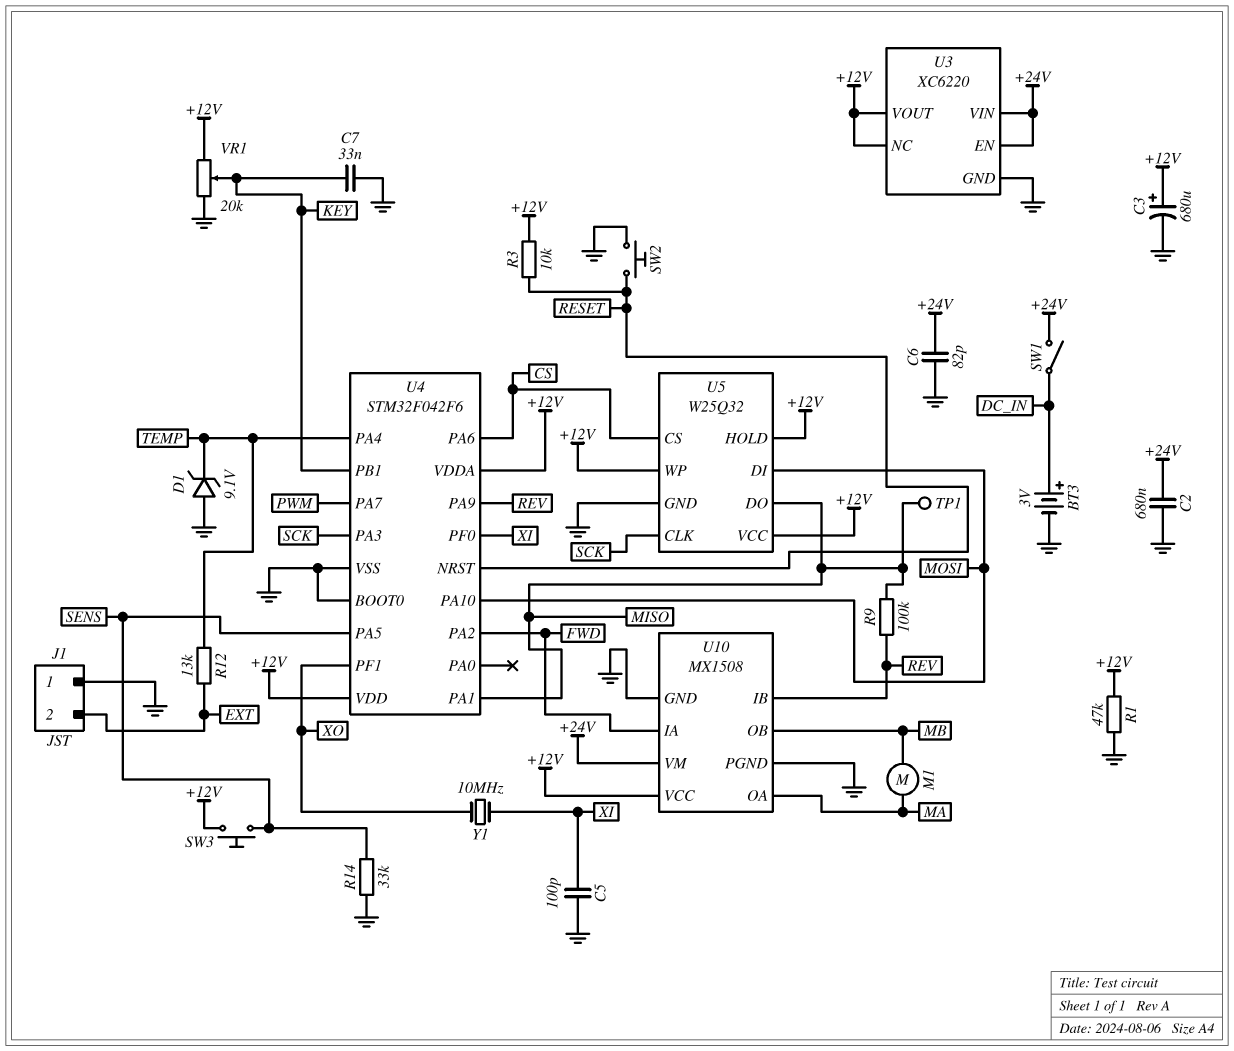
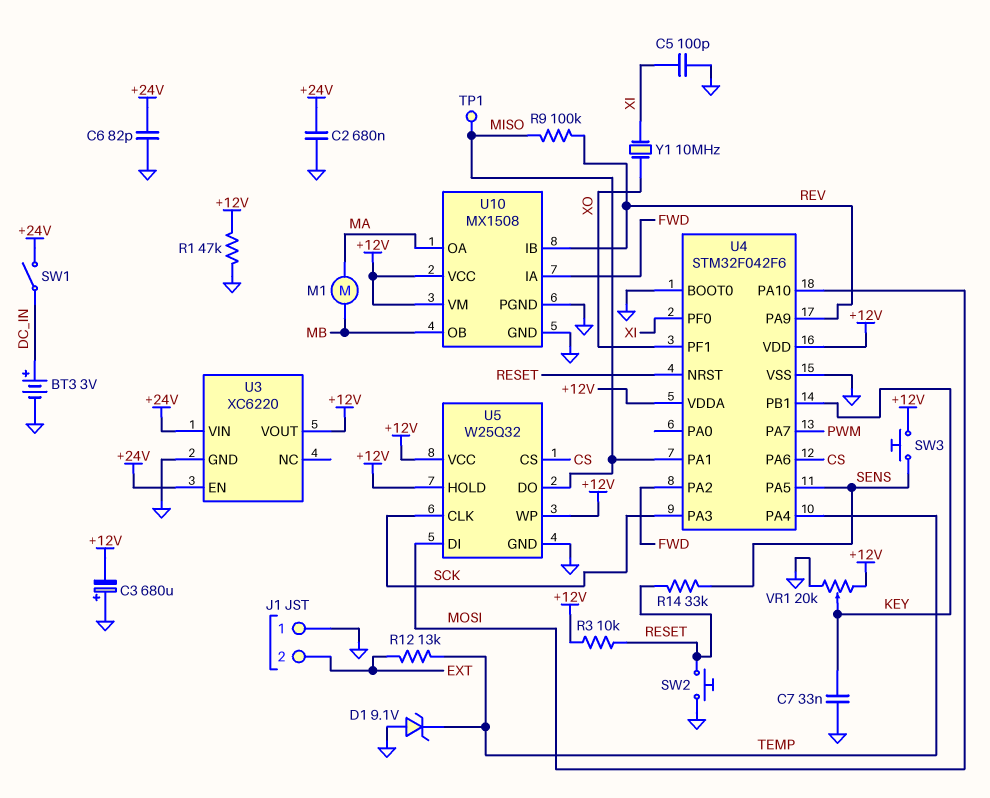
C3: 680uF (plus +12V, minus GND) -> 680uF (plus GND, minus +12V)
R14: 33k (GND, SENS) -> 33k (RESET, SENS)
U3 pin NC: +12V -> none
U10 pin VM: +24V -> +12V

